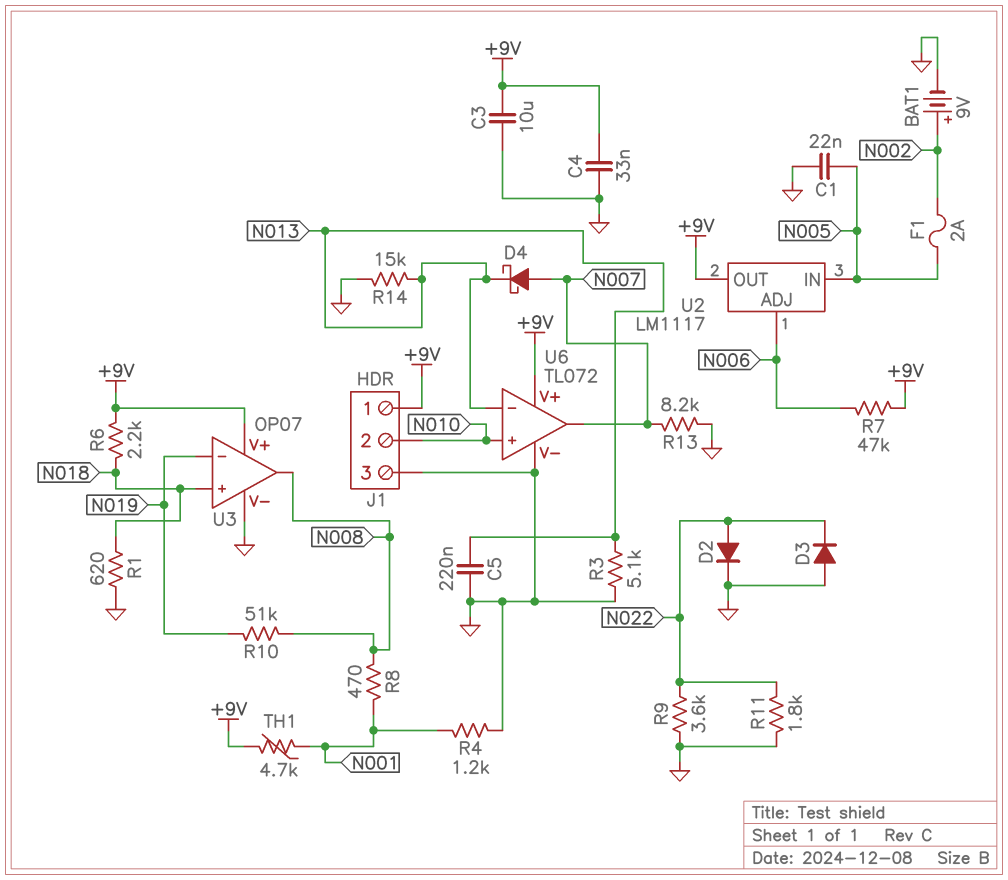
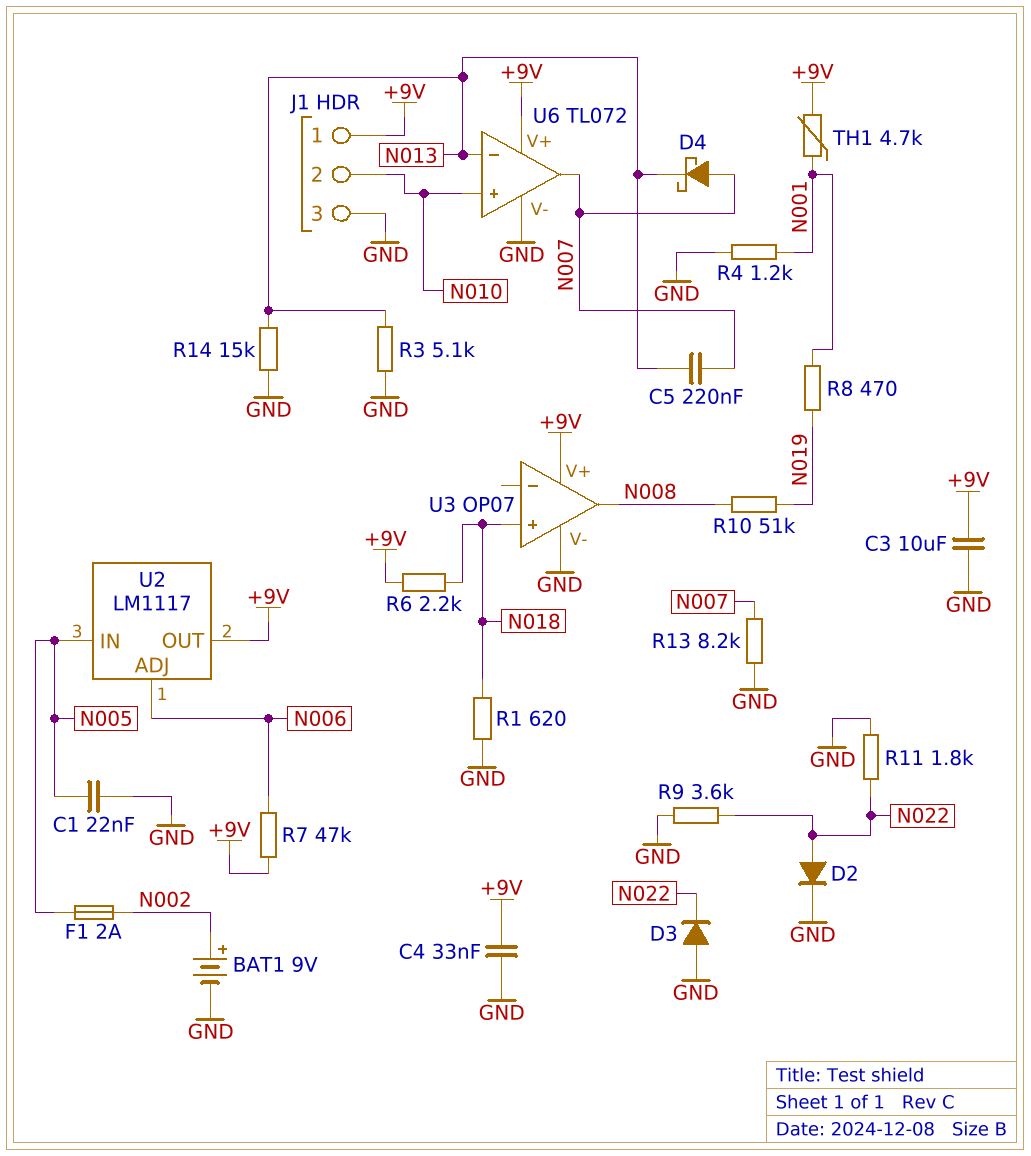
C5: 220nF (GND, N013) -> 220nF (N007, N013)
R8: 470 (N001, N008) -> 470 (N001, N019)
U3 pin in-: N019 -> none

